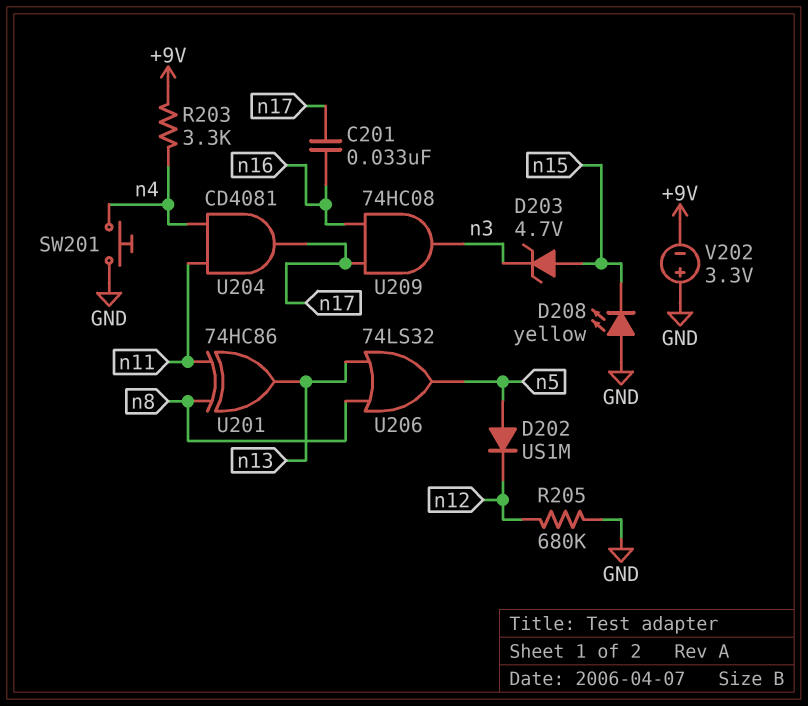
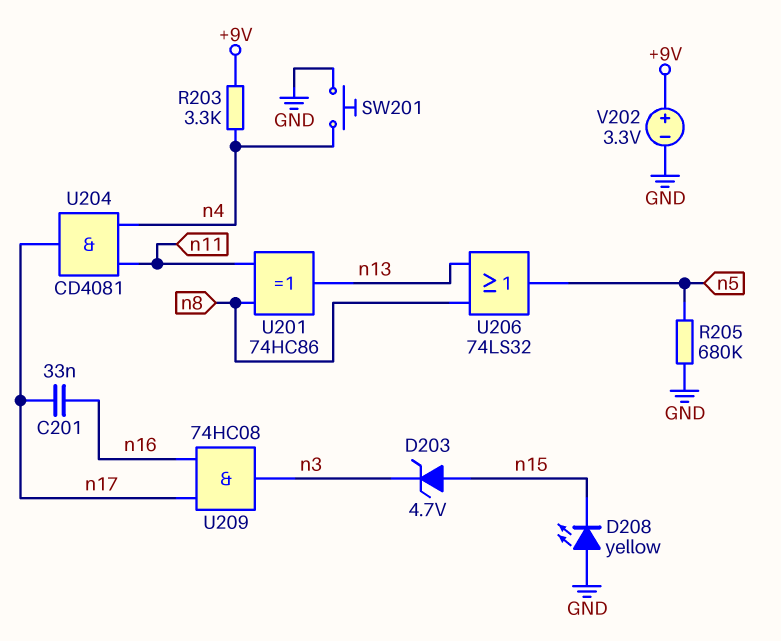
D202: diode US1M (A n5, K n12) -> none
R205: 680k (GND, n12) -> 680k (GND, n5)
V202: 3.3V (plus GND, minus +9V) -> 3.3V (plus +9V, minus GND)

